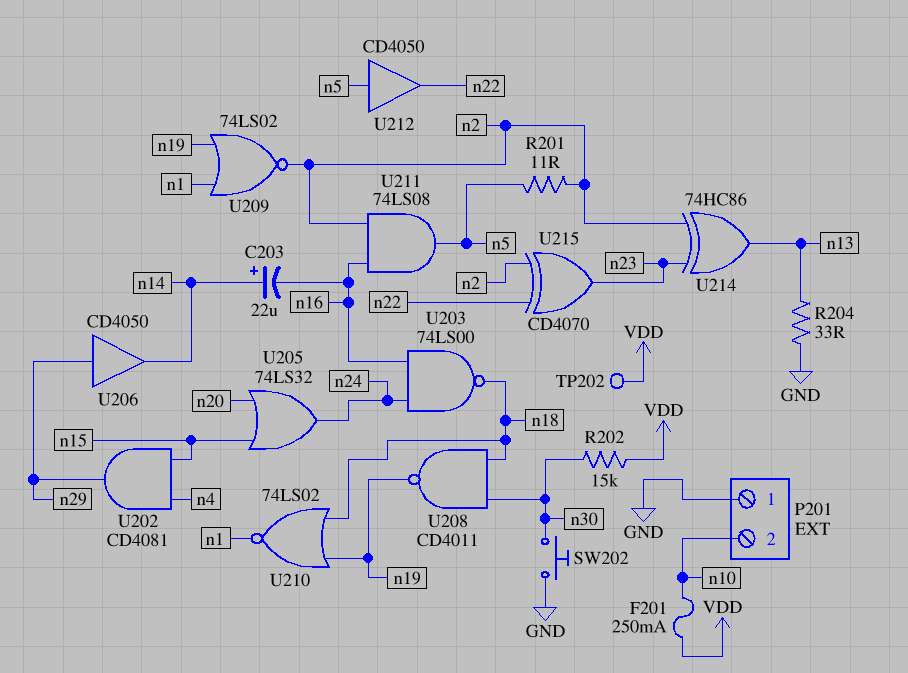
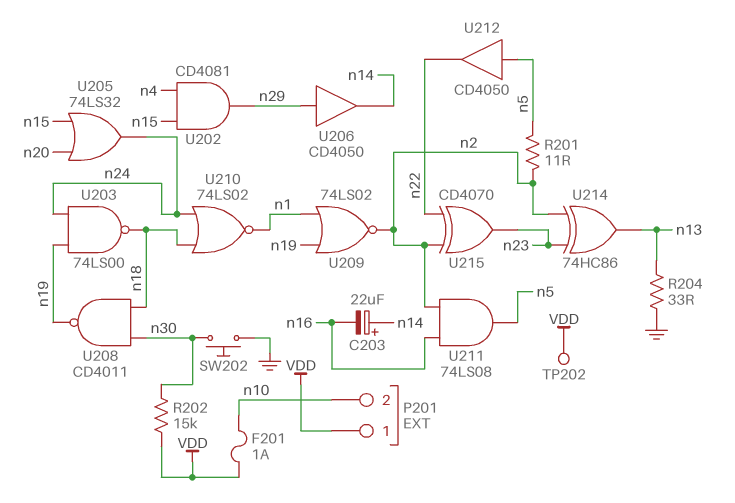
F201: 250mA (VDD, n10) -> 1A (VDD, n10)
P201 pin 1: GND -> VDD
U203: NAND 74LS00 (in n16, in n24, out n18) -> NAND 74LS00 (in n19, in n24, out n18)
U210: NOR 74LS02 (in n18, in n19, out n1) -> NOR 74LS02 (in n18, in n24, out n1)

